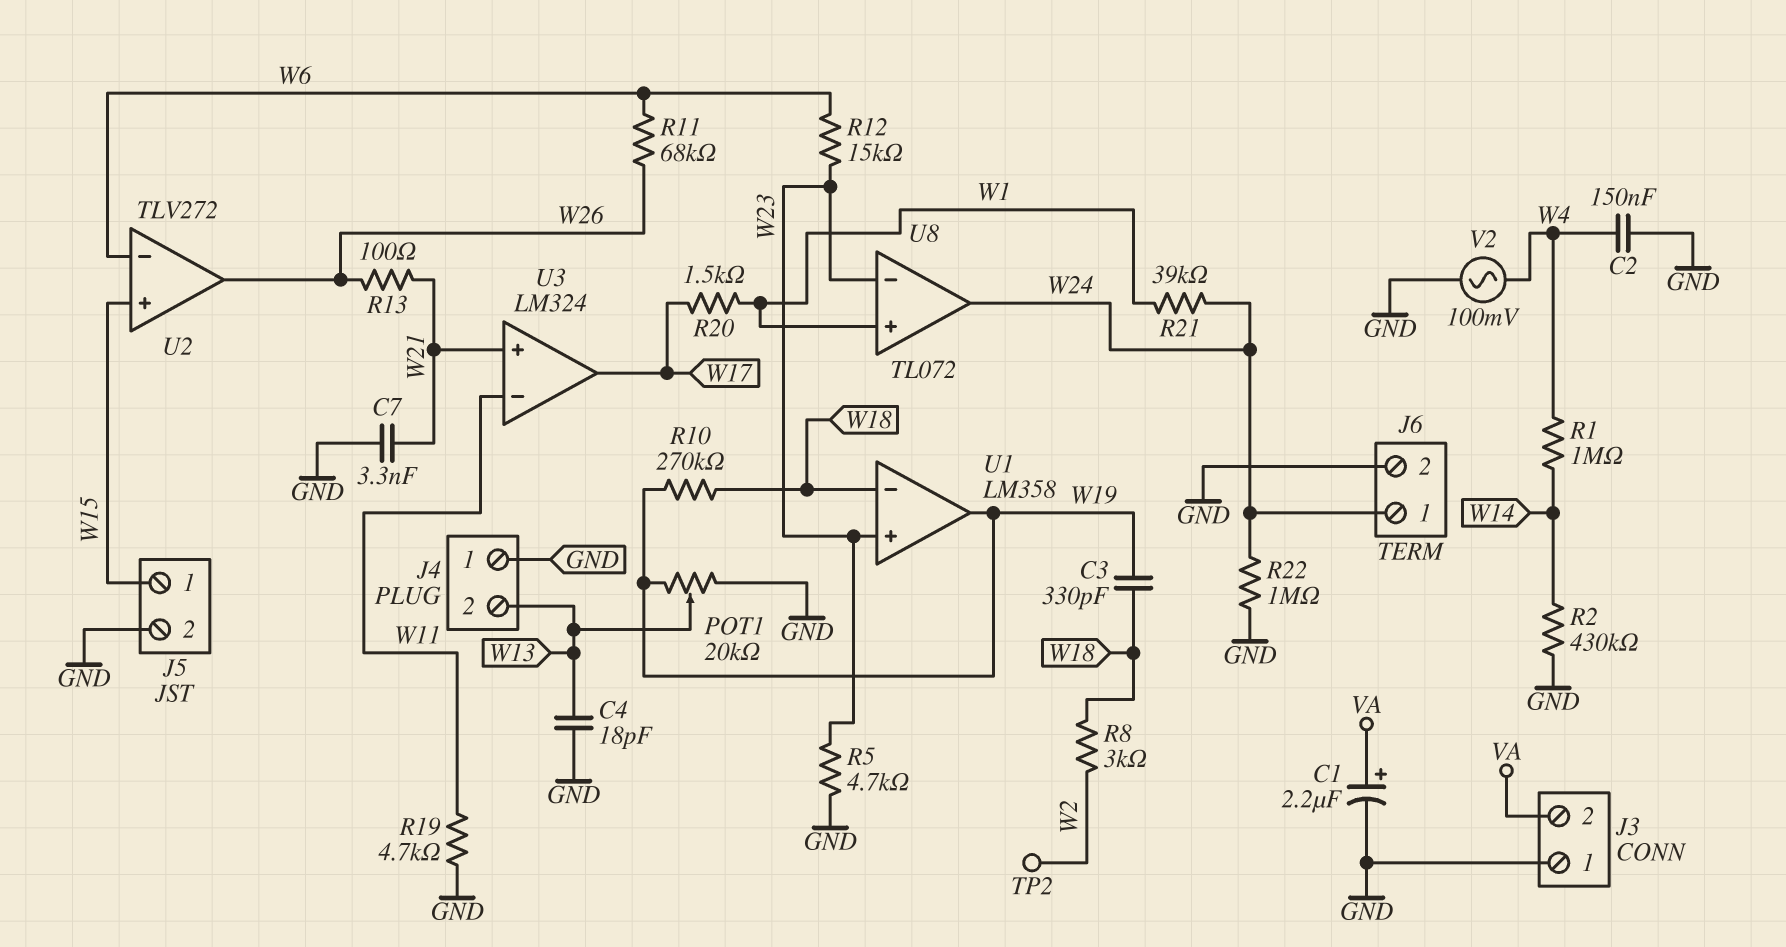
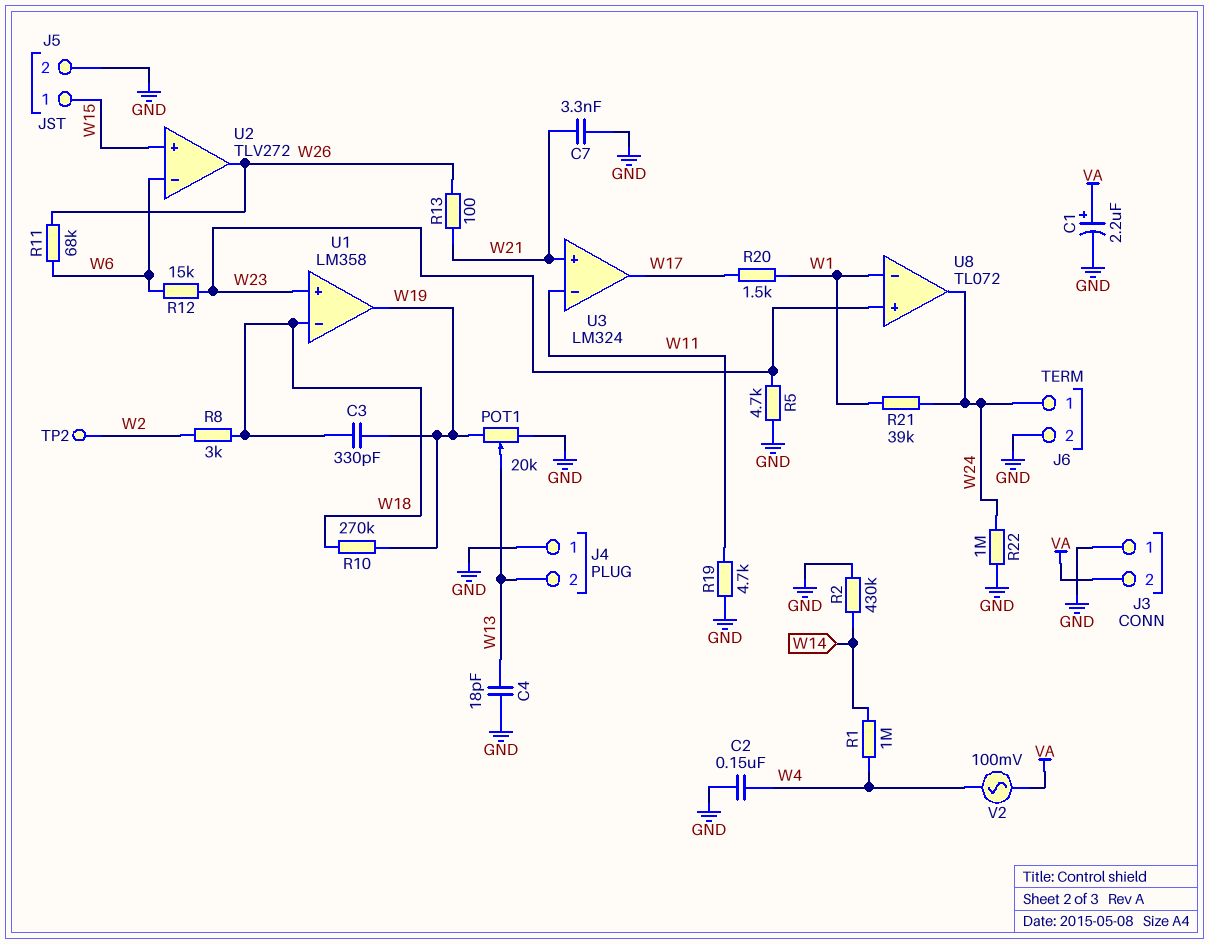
U8 pin in+: W1 -> W23
U8 pin in-: W23 -> W1
V2: AC 100mV (GND, W4) -> AC 100mV (VA, W4)

